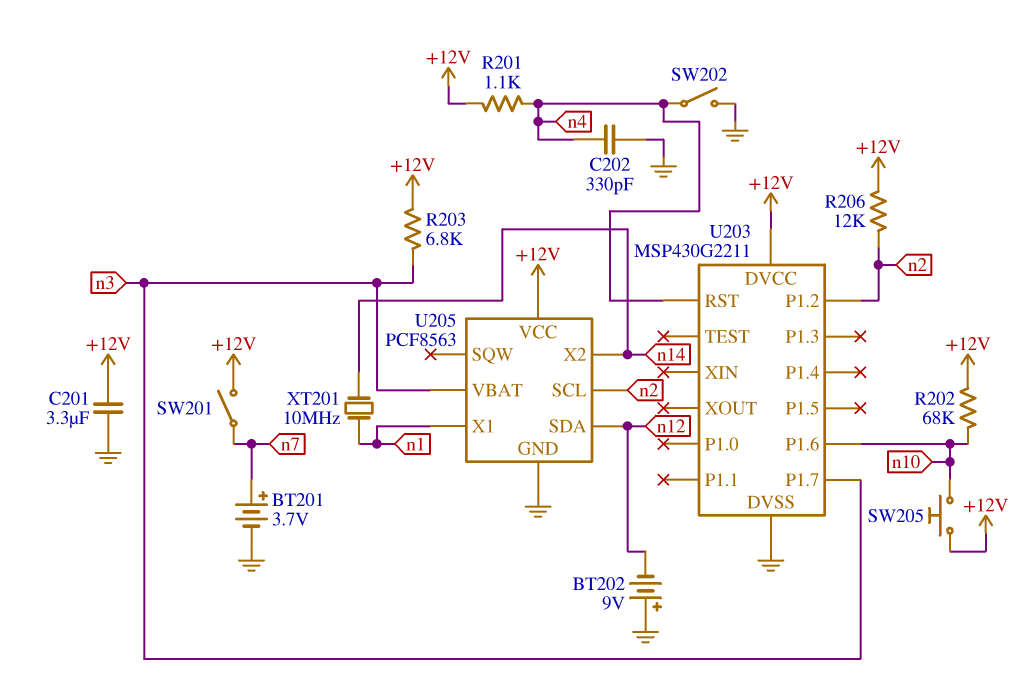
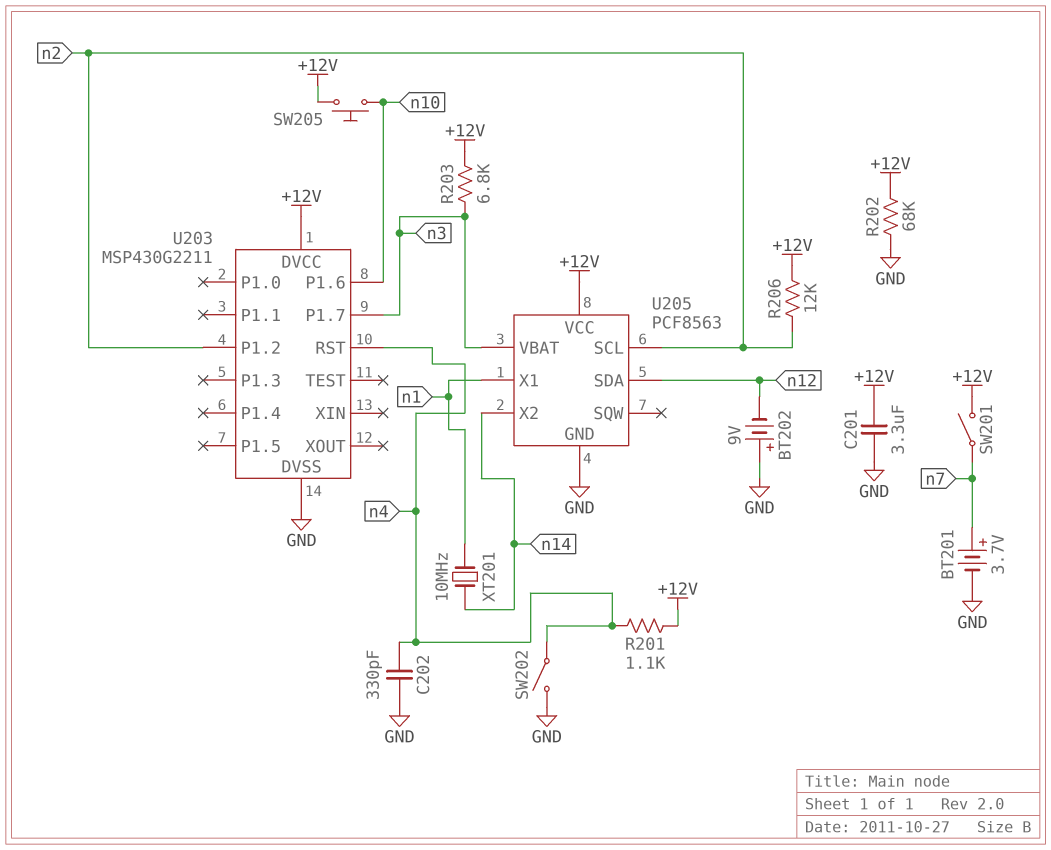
R202: 68k (+12V, n10) -> 68k (+12V, GND)

